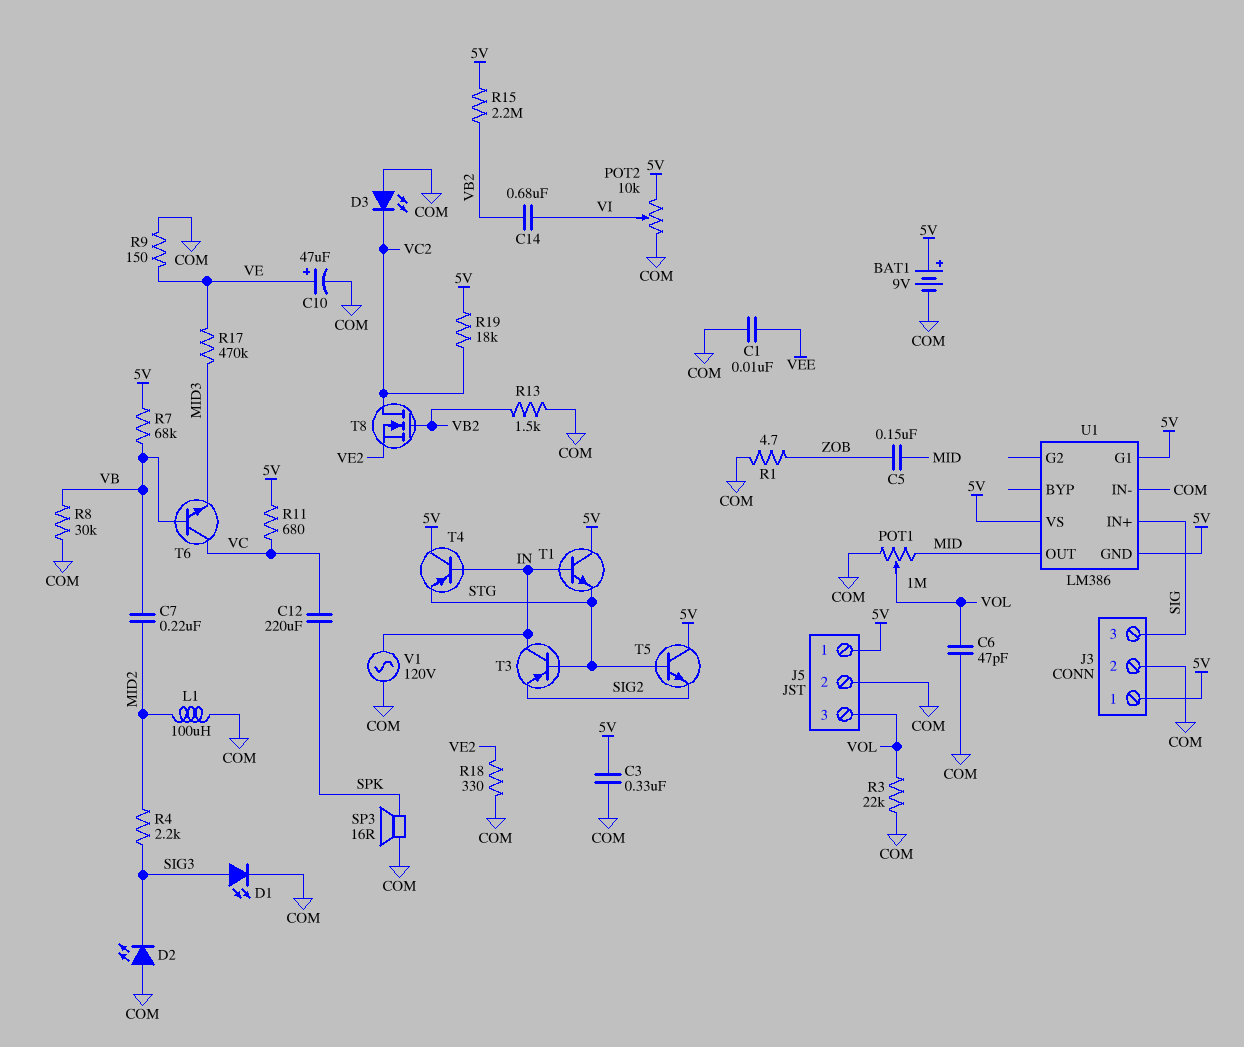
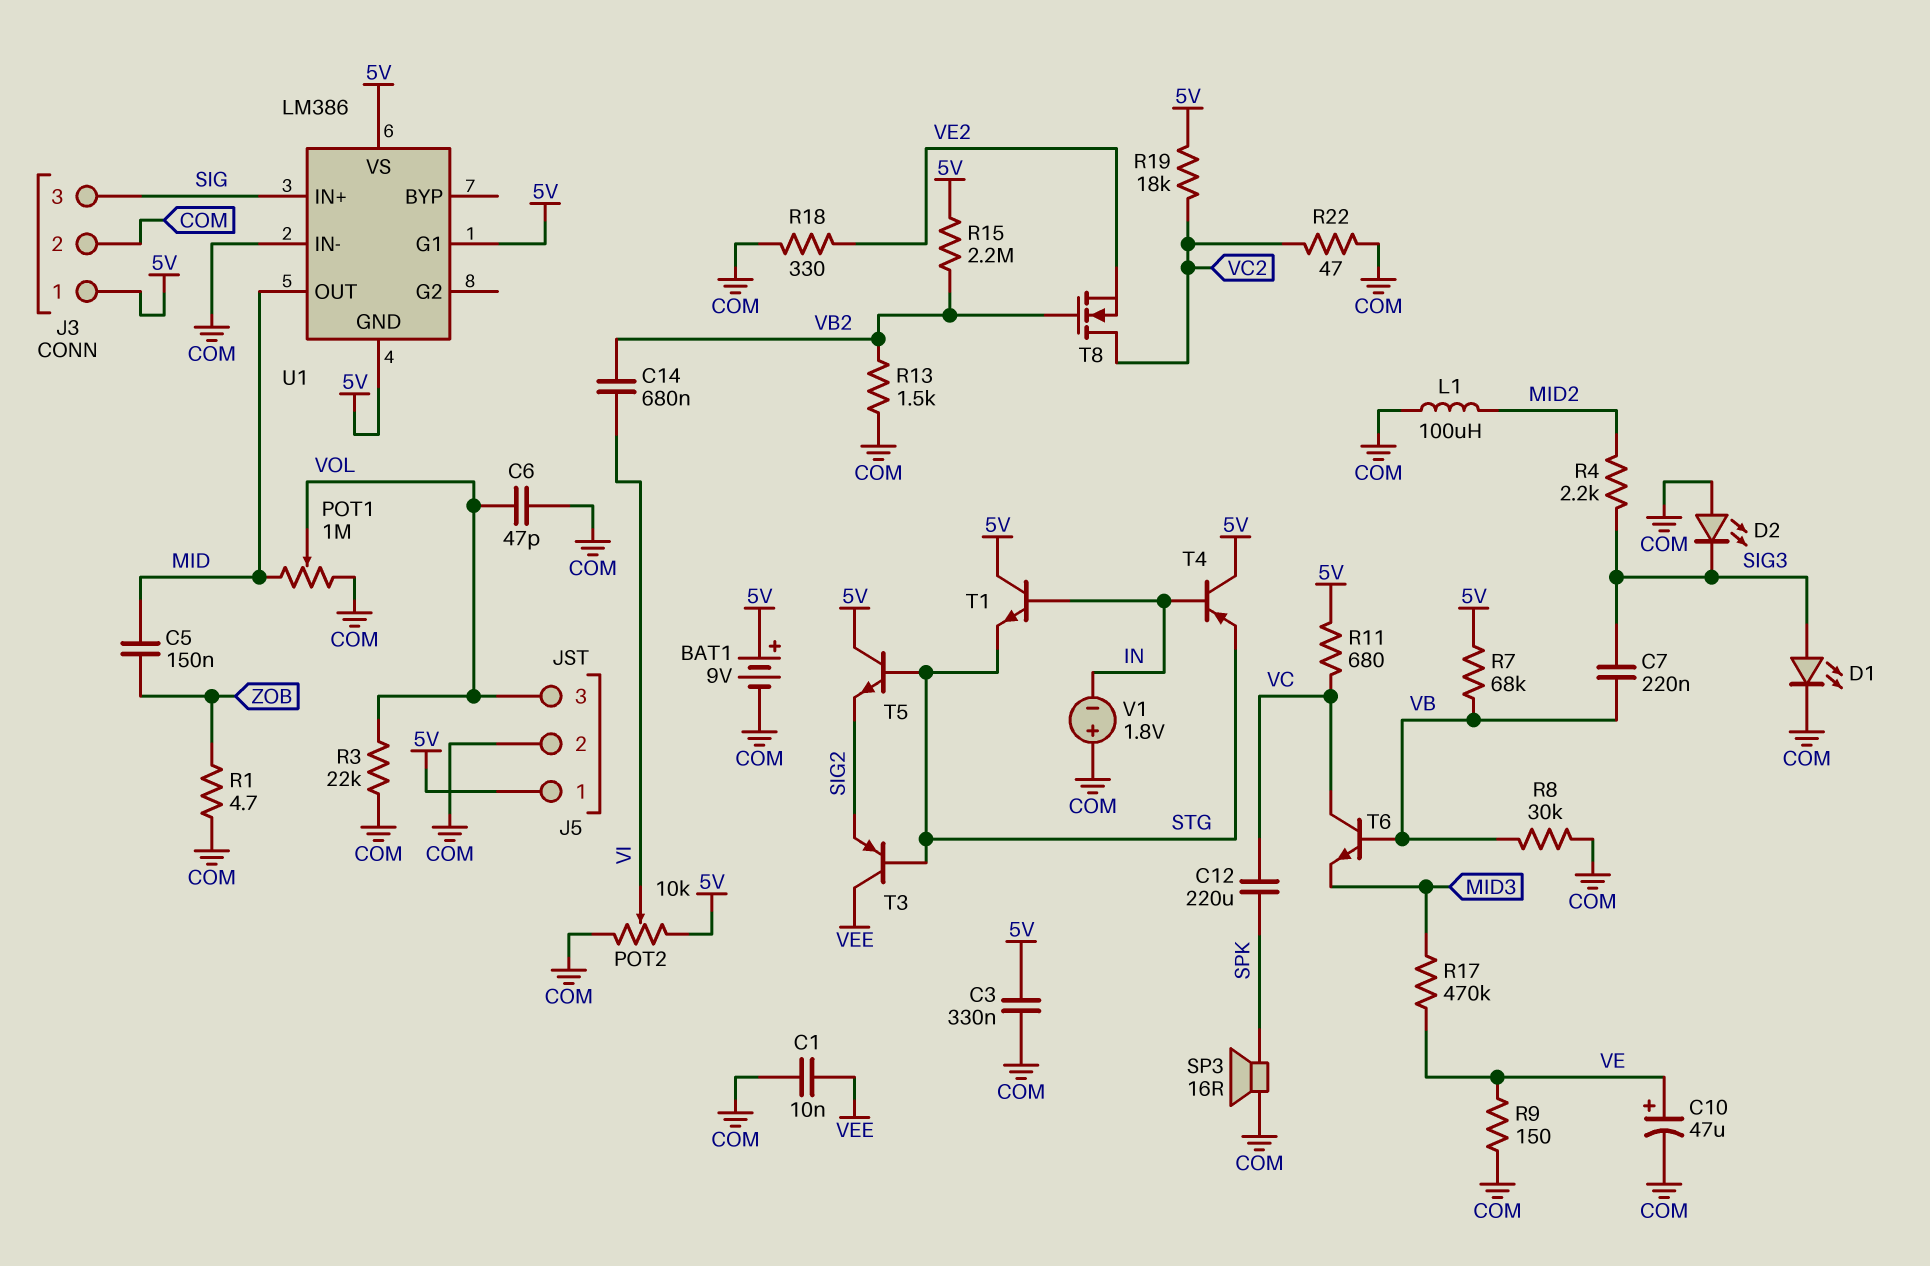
C7: 220nF (MID2, VB) -> 220nF (SIG3, VB)
D3: LED (A COM, K VC2) -> none
R22: none -> 47 (COM, VC2)
T3: PNP (B STG, C IN, E SIG2) -> PNP (B STG, C VEE, E SIG2)
V1: AC 120V (COM, IN) -> 1.8V (plus COM, minus IN)

